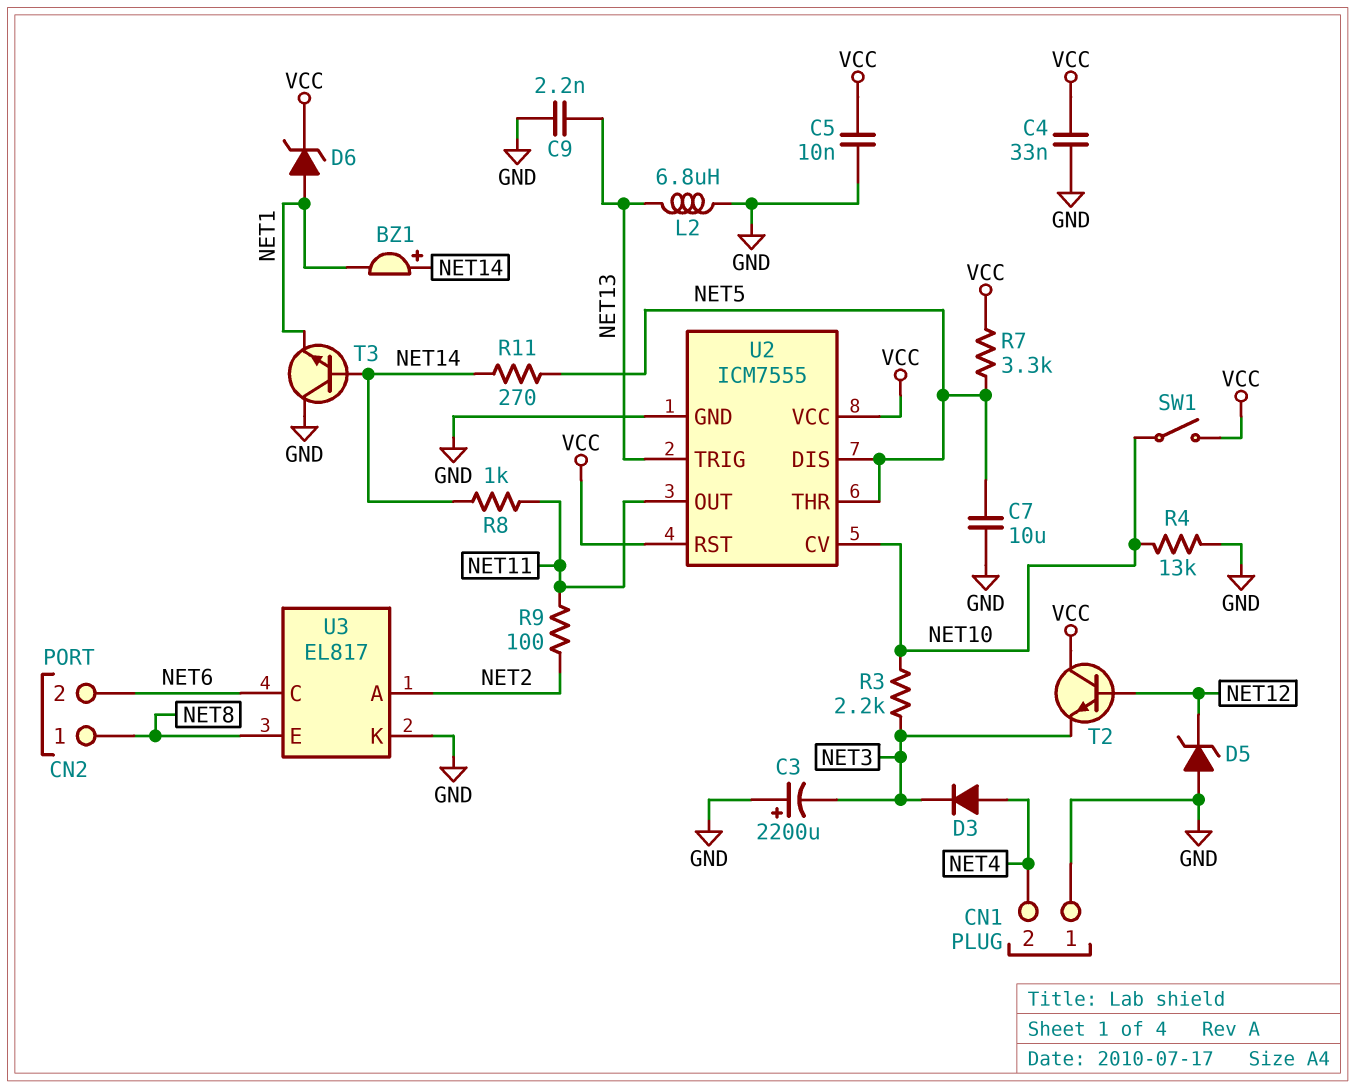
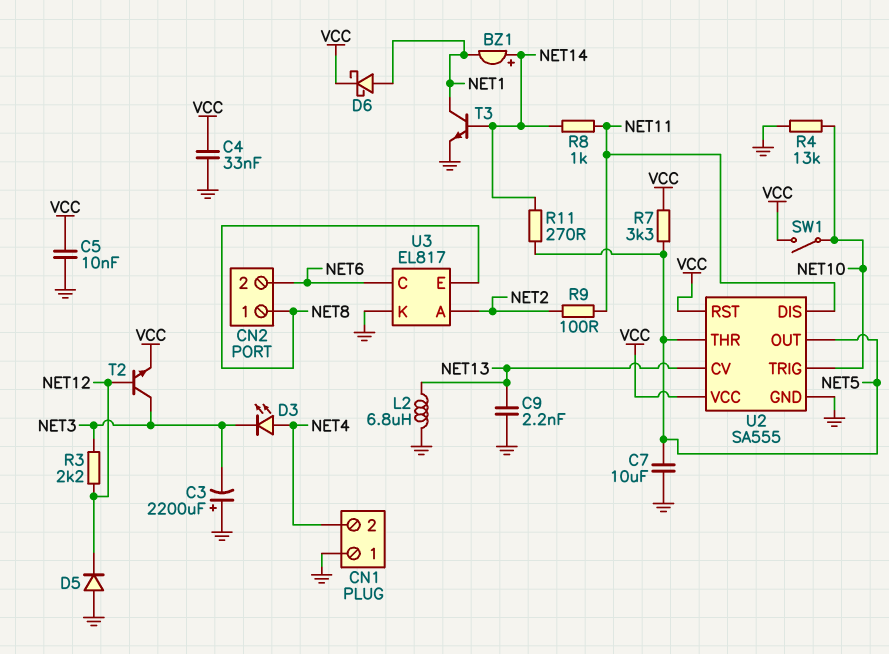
D3: diode (A NET4, K NET3) -> LED (A NET4, K NET3)
D5: zener (A GND, K NET12) -> diode (A GND, K NET12)
D6: zener (A NET1, K VCC) -> schottky (A NET1, K VCC)
R3: 2.2k (NET3, NET10) -> 2.2k (NET3, NET12)
T2: NPN (B NET12, C VCC, E NET3) -> NPN (B NET12, C NET3, E VCC)
T3: NPN (B NET14, C GND, E NET1) -> NPN (B NET14, C NET1, E GND)
U2: ICM7555 -> SA555
U2 pin CV: NET10 -> NET13
U2 pin DIS: NET5 -> NET11
U2 pin OUT: NET11 -> NET5
U2 pin TRIG: NET13 -> NET10

